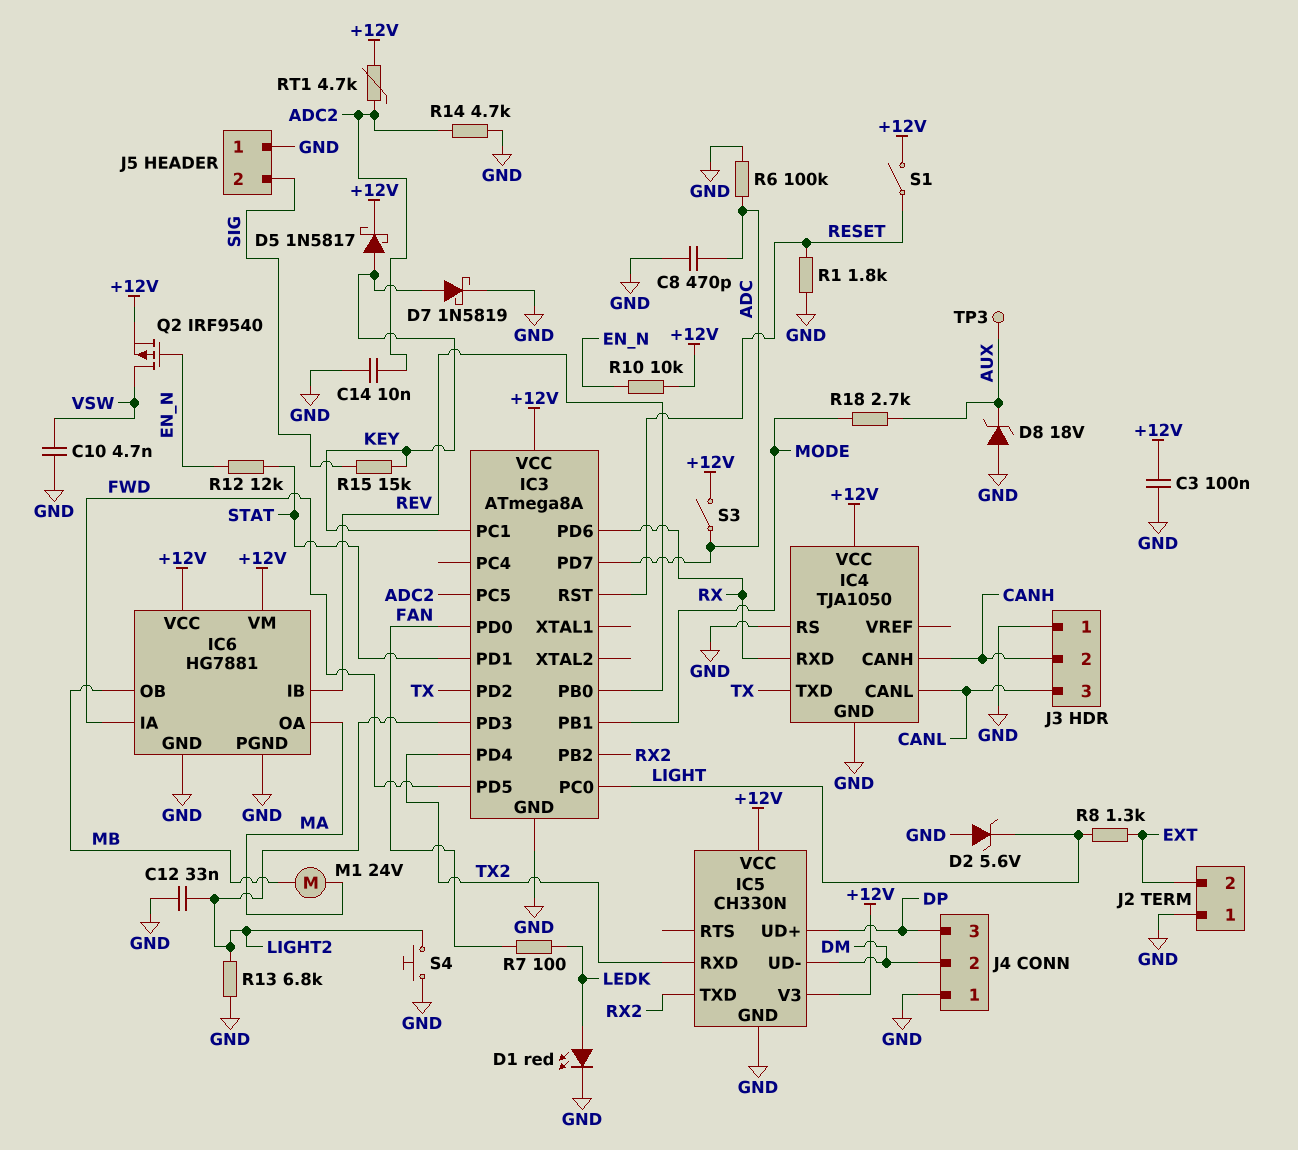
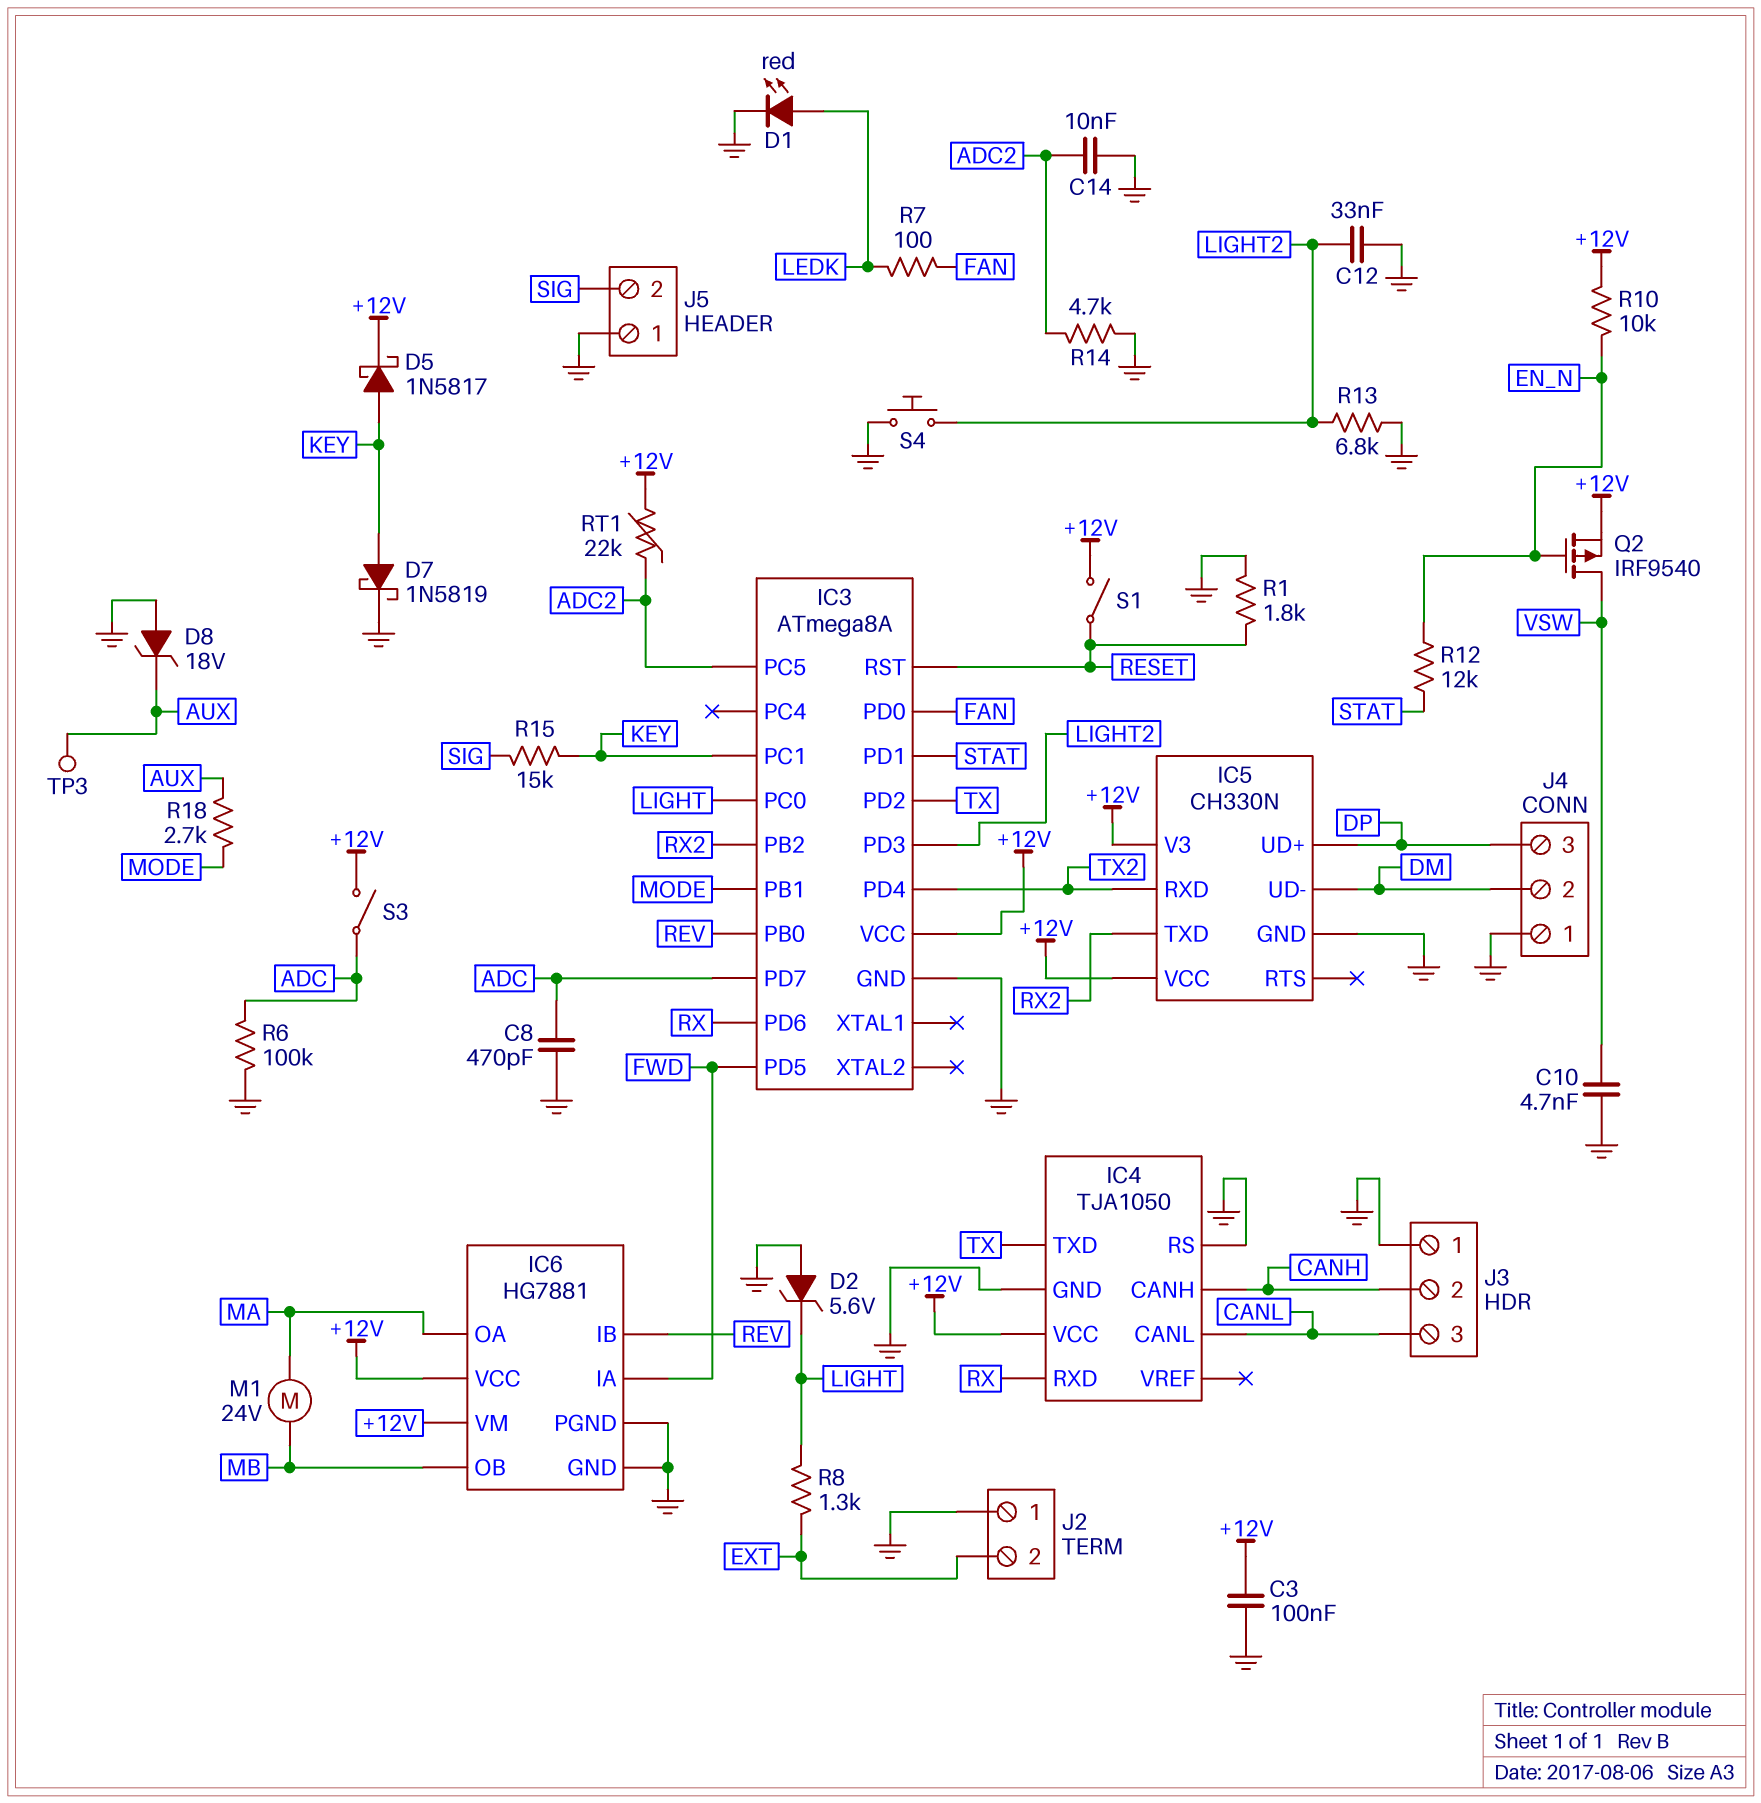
RT1: 4.7k (+12V, ADC2) -> 22k (+12V, ADC2)

